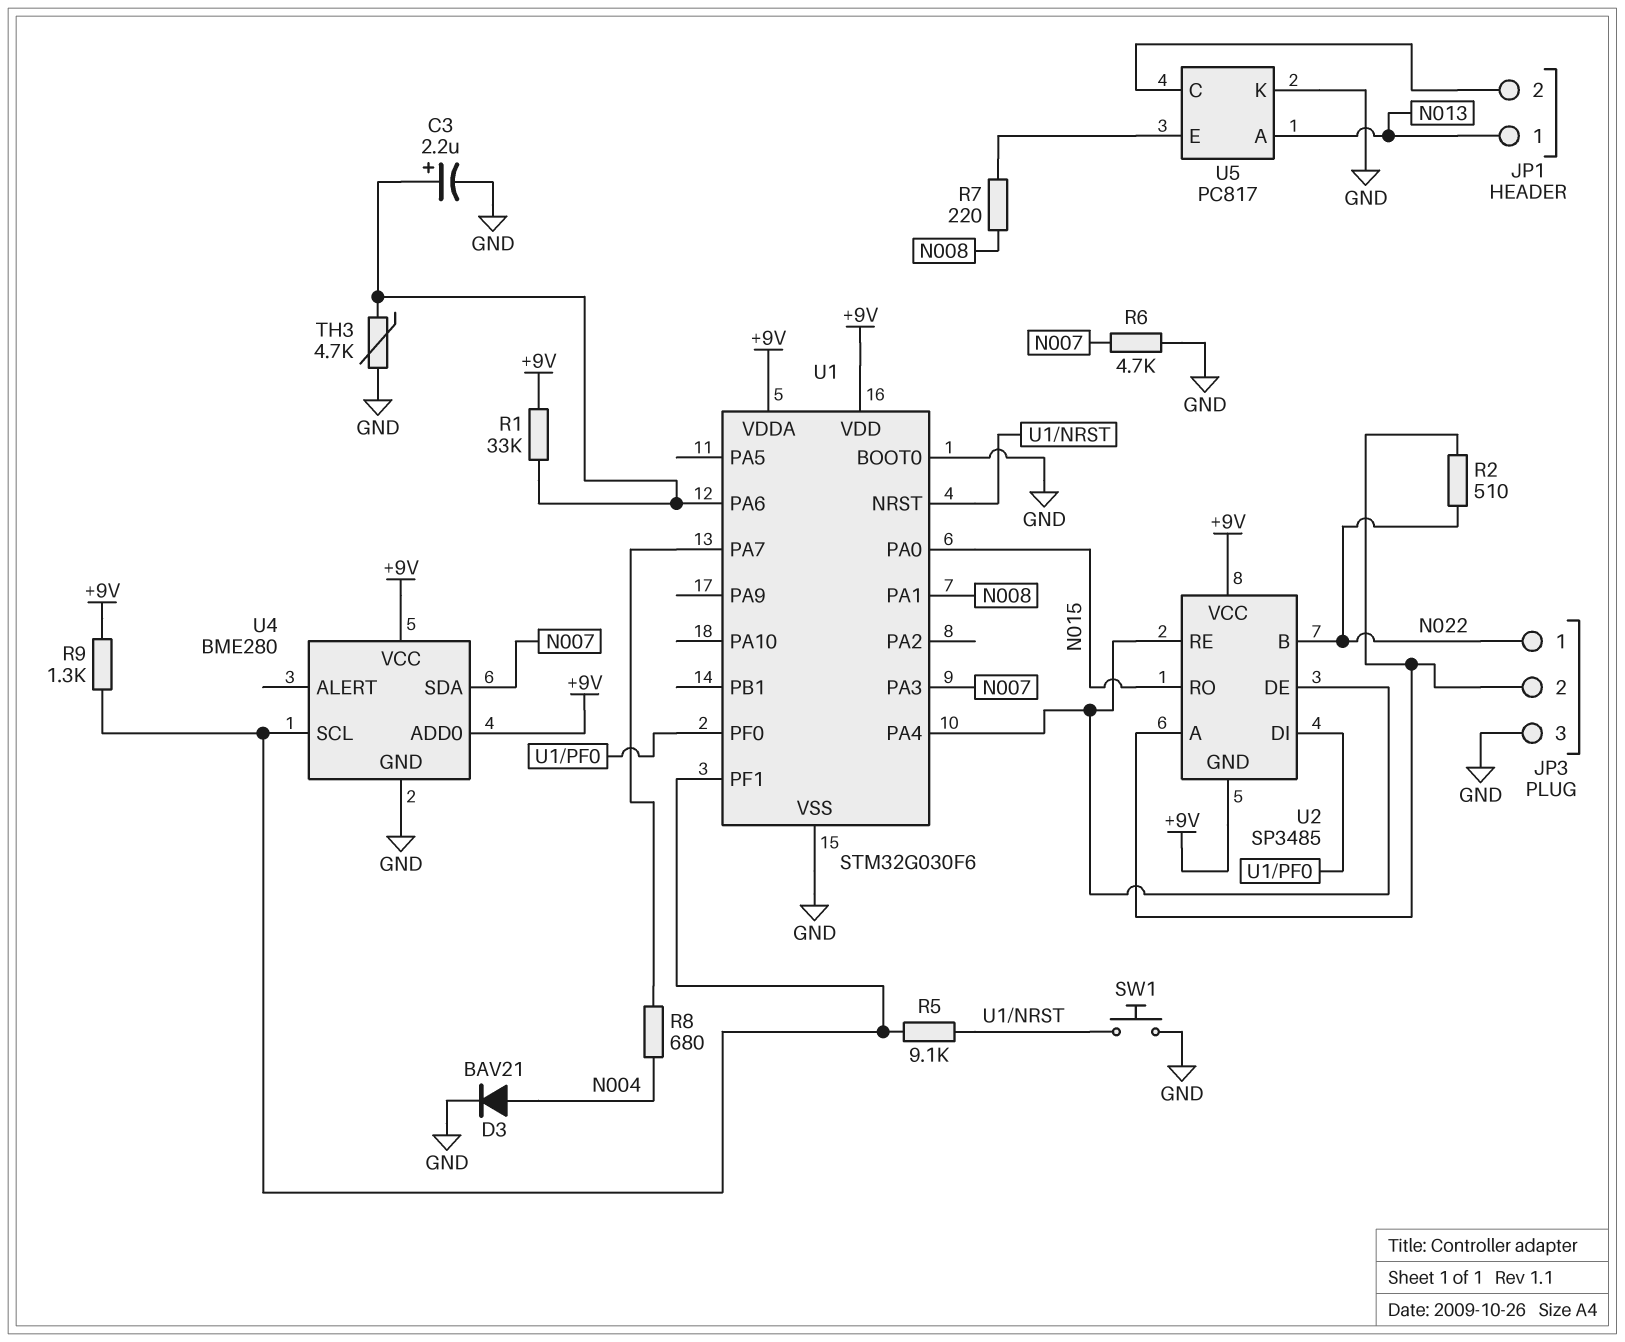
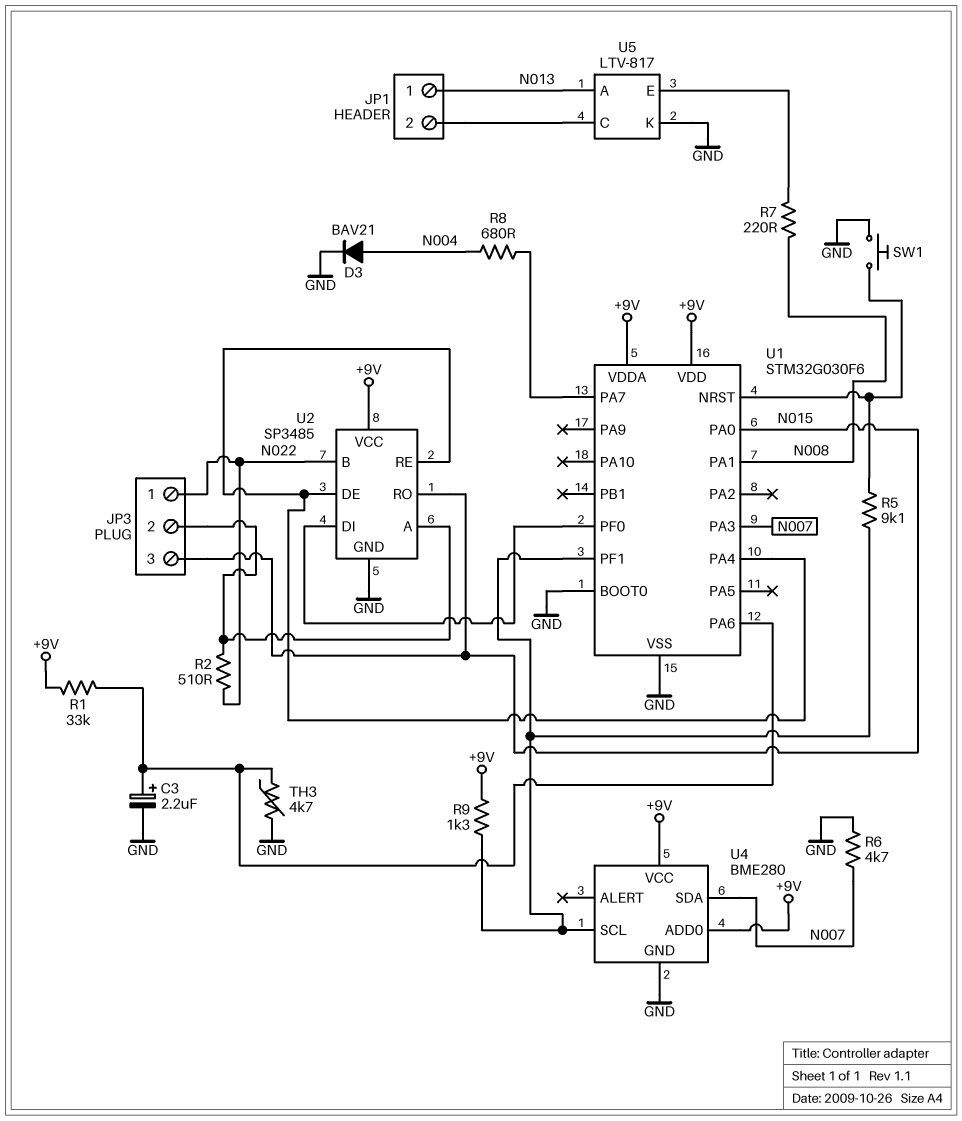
JP3 pin 3: GND -> N015
U2 pin GND: +9V -> GND
U5: PC817 -> LTV-817

